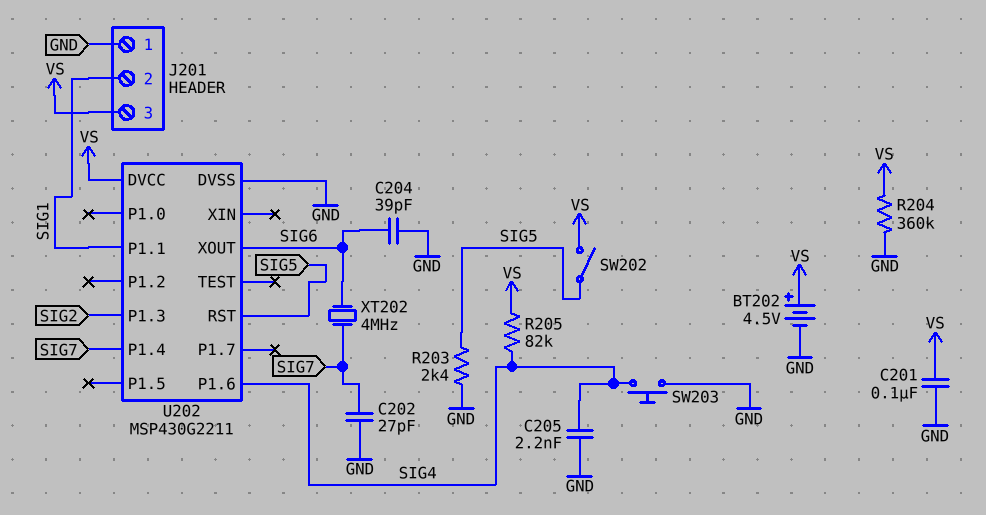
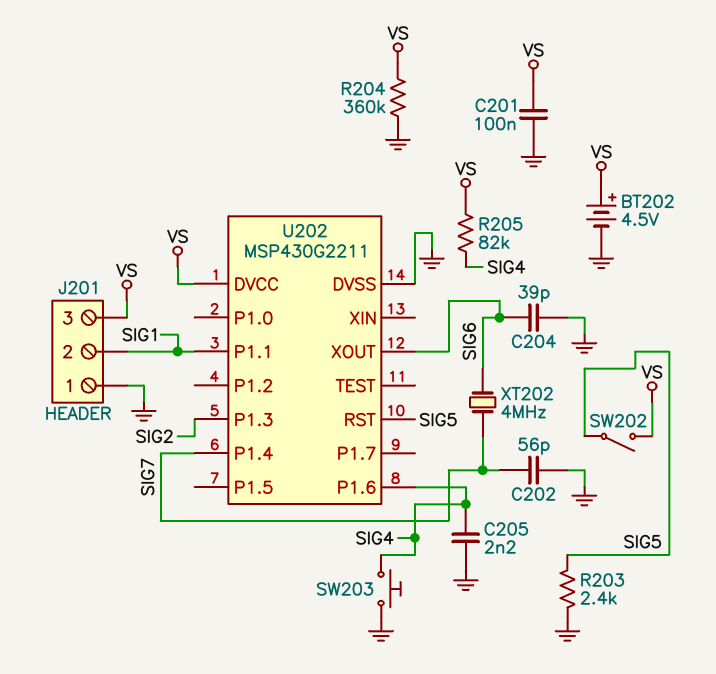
C202: 27pF (GND, SIG7) -> 56pF (GND, SIG7)

